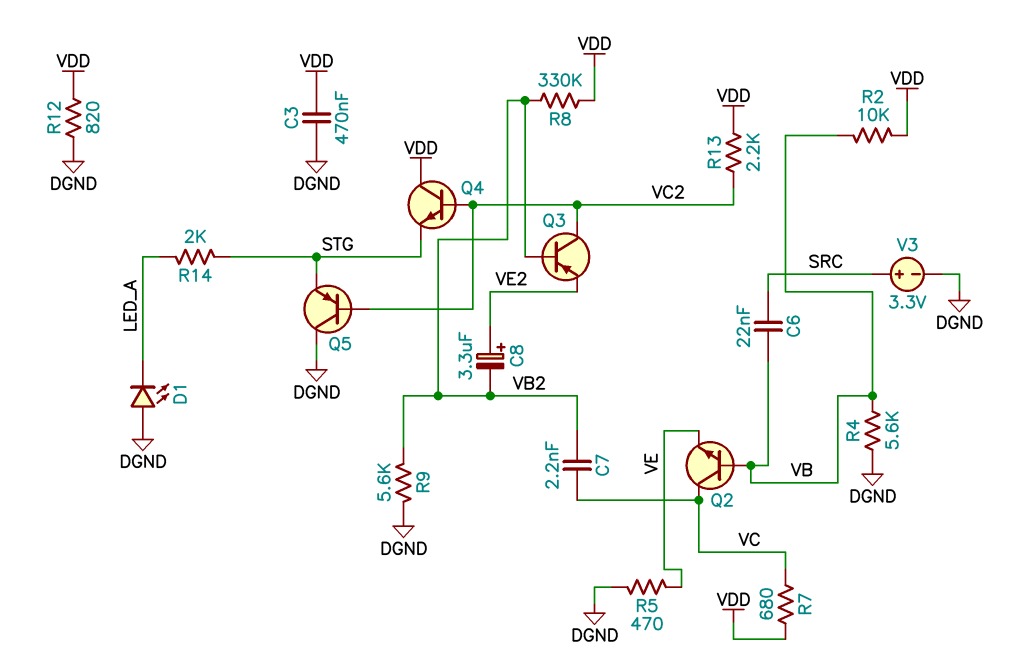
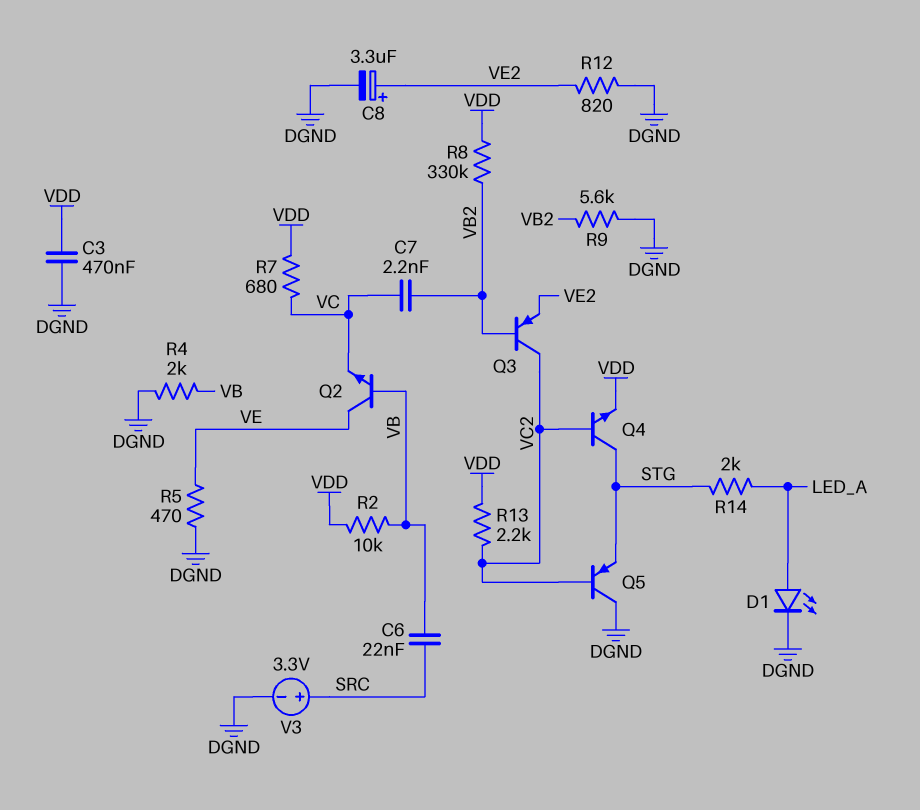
C8: 3.3uF (plus VE2, minus VB2) -> 3.3uF (plus VE2, minus DGND)
D1: LED (A DGND, K LED_A) -> LED (A LED_A, K DGND)
Q2: NPN (B VB, C VC, E VE) -> NPN (B VB, C VE, E VC)
Q4: NPN (B VC2, C VDD, E STG) -> NPN (B VC2, C STG, E VDD)
R4: 5.6k (DGND, VB) -> 2k (DGND, VB)
R12: 820 (DGND, VDD) -> 820 (DGND, VE2)

